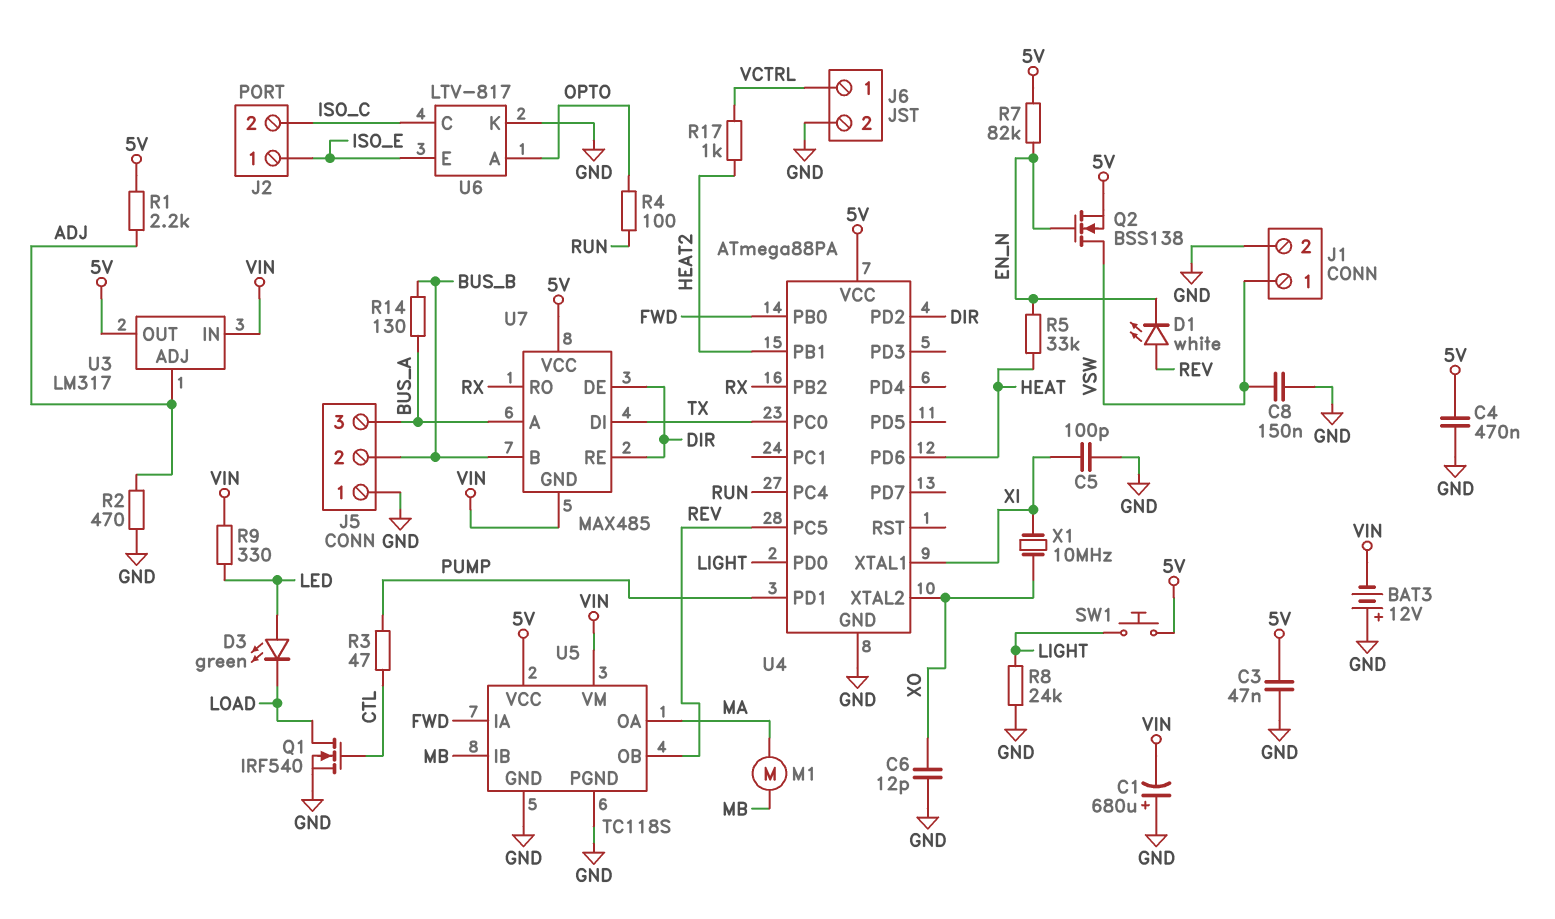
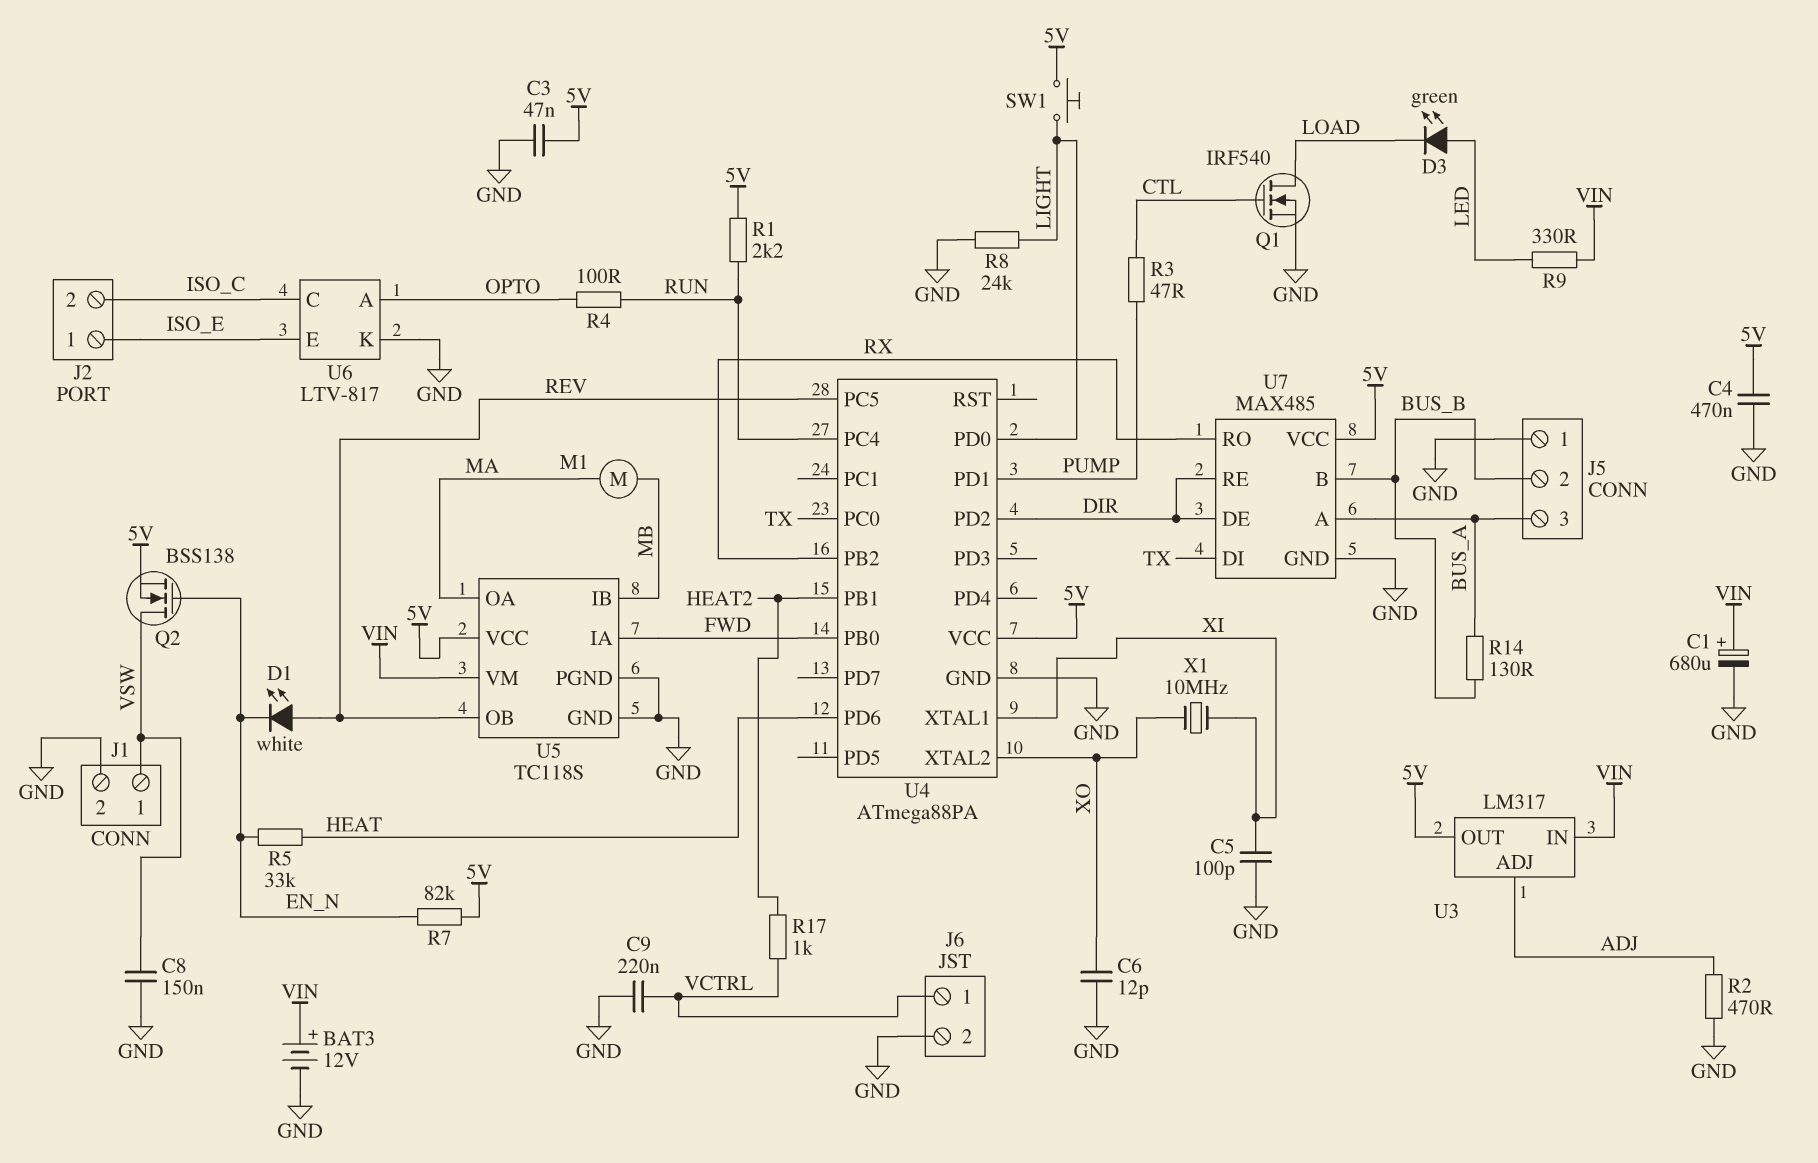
BAT3: 12V (plus GND, minus VIN) -> 12V (plus VIN, minus GND)
C1: 680uF (plus GND, minus VIN) -> 680uF (plus VIN, minus GND)
C9: none -> 220nF (GND, VCTRL)
R1: 2.2k (5V, ADJ) -> 2.2k (5V, RUN)
U7 pin GND: VIN -> GND

